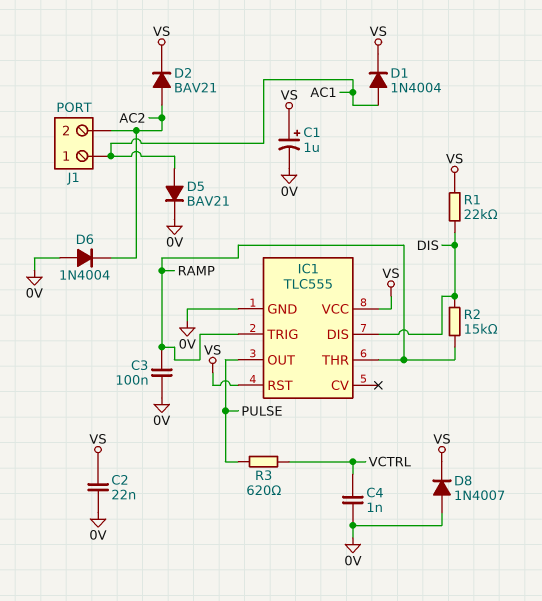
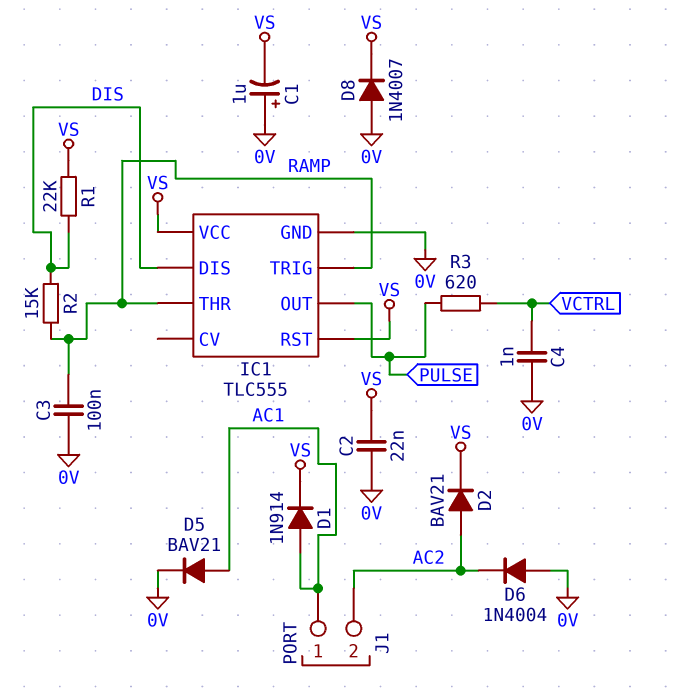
C1: 1uF (plus VS, minus 0V) -> 1uF (plus 0V, minus VS)
D1: diode 1N4004 (A AC1, K VS) -> diode 1N914 (A AC1, K VS)

